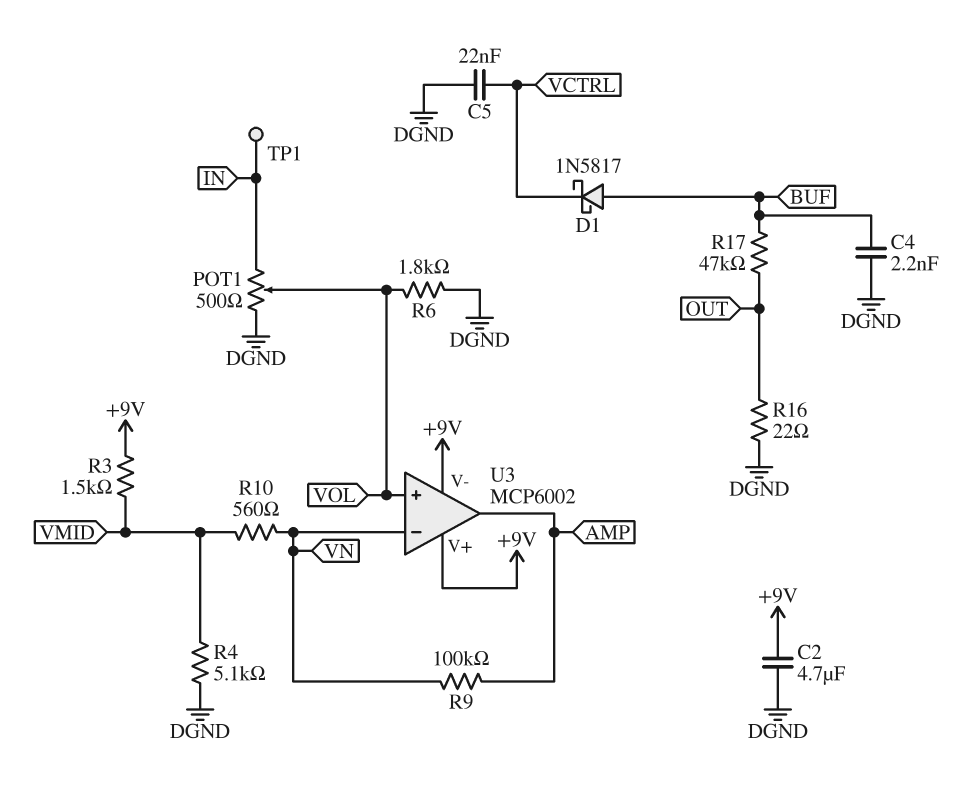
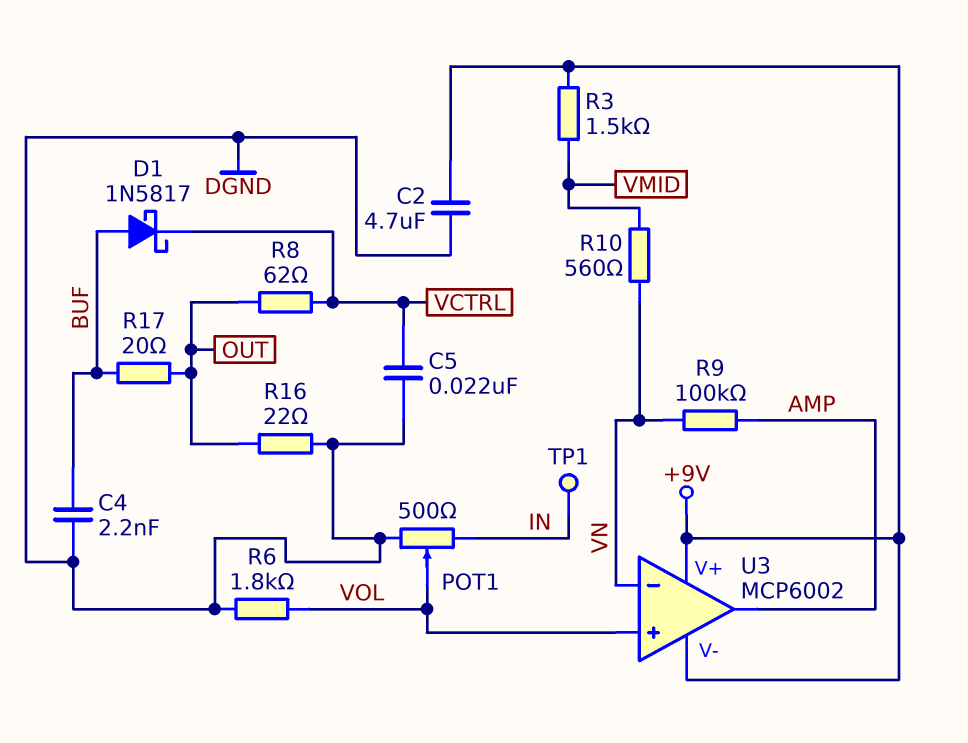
R4: 5.1k (DGND, VMID) -> none
R8: none -> 62 (OUT, VCTRL)
R17: 47k (BUF, OUT) -> 20 (BUF, OUT)

